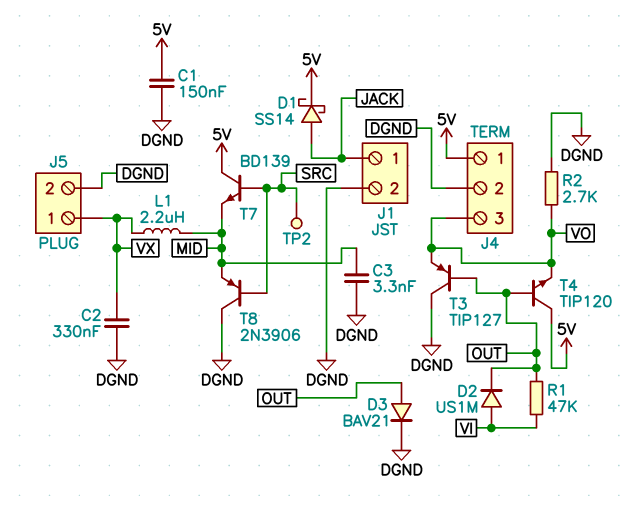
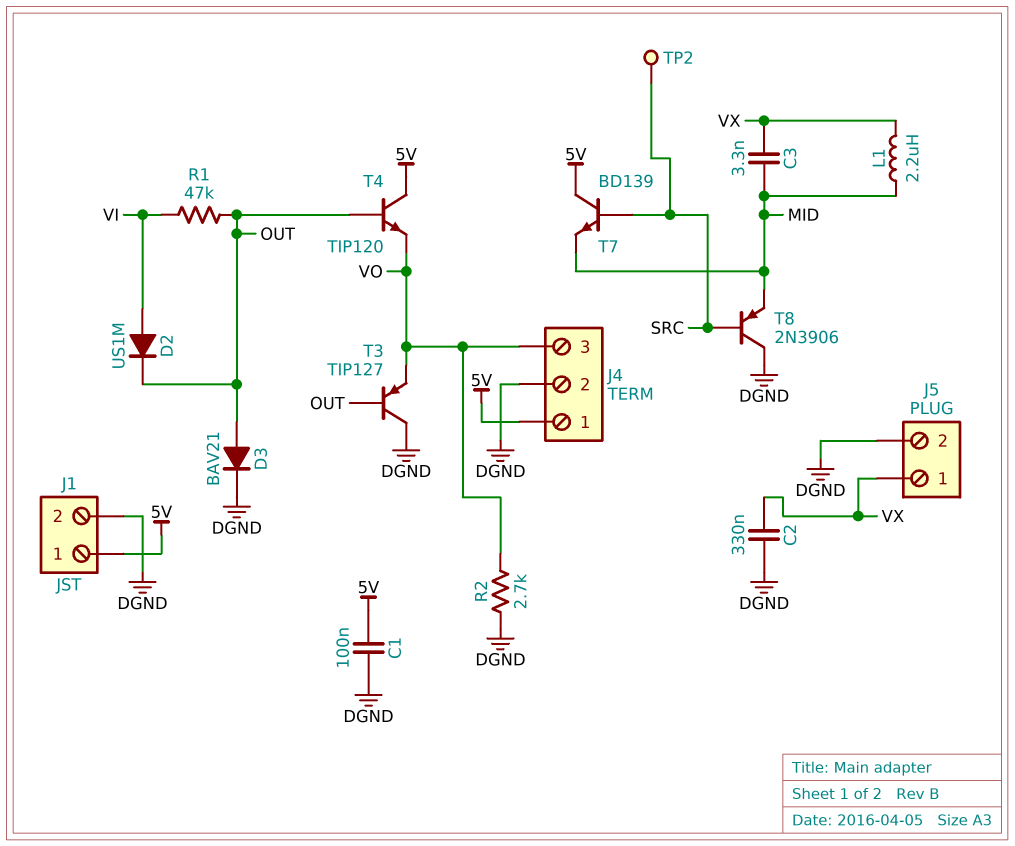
C1: 150nF (5V, DGND) -> 100nF (5V, DGND)
C3: 3.3nF (DGND, MID) -> 3.3nF (MID, VX)
D1: schottky SS14 (A JACK, K 5V) -> none
J1 pin 1: JACK -> 5V

